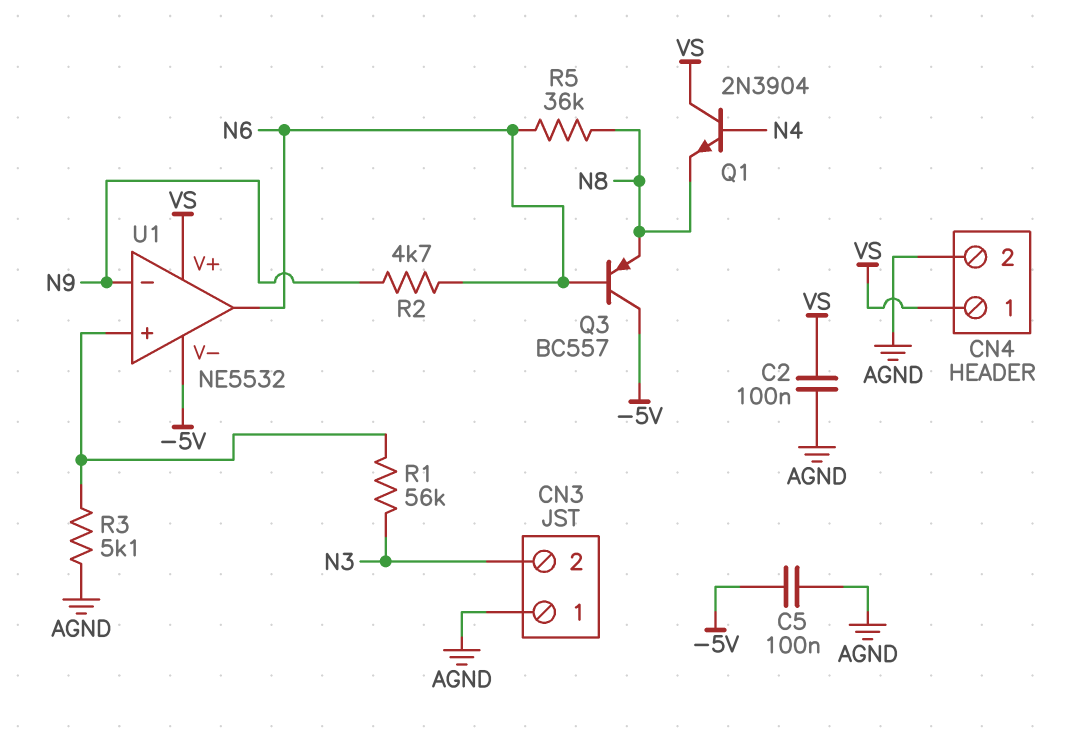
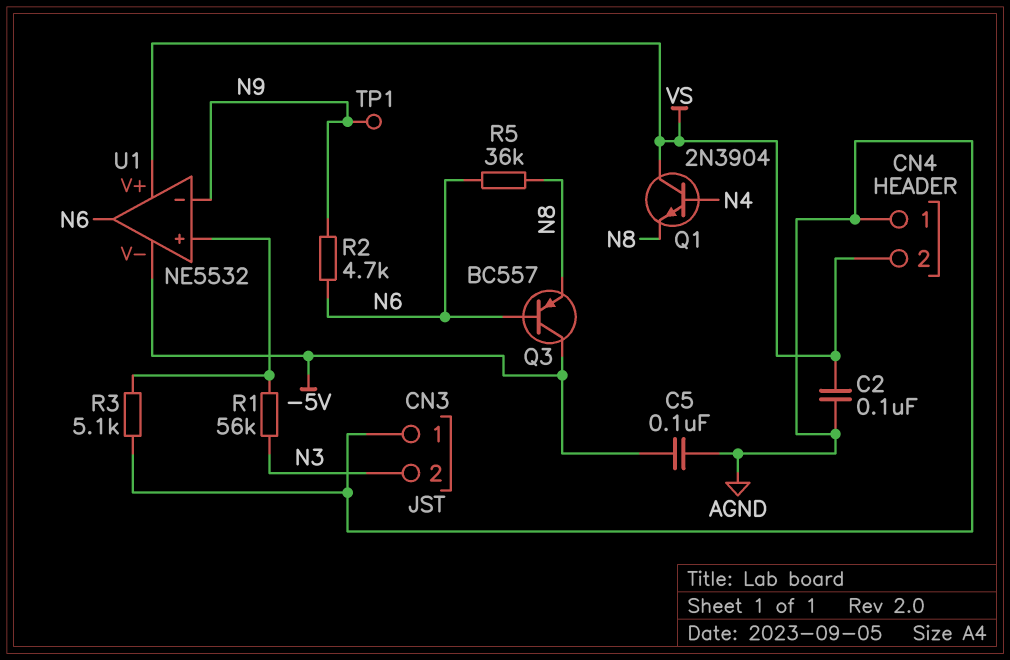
CN4 pin 1: VS -> AGND
CN4 pin 2: AGND -> VS
TP1: none -> test point (N9)

